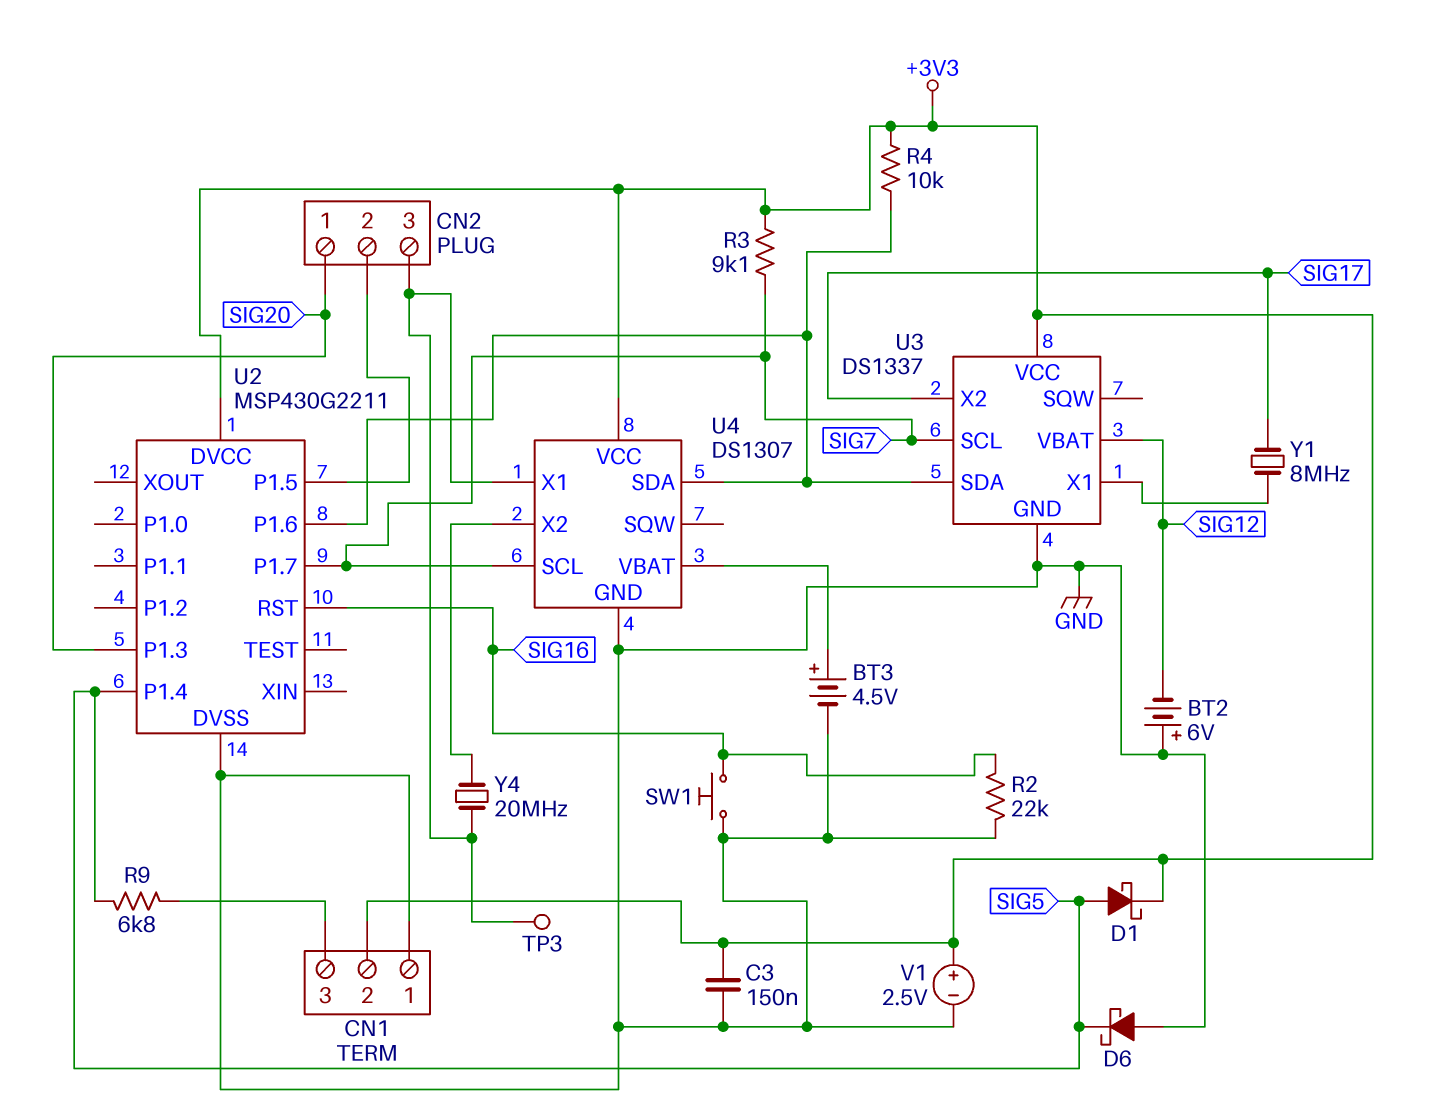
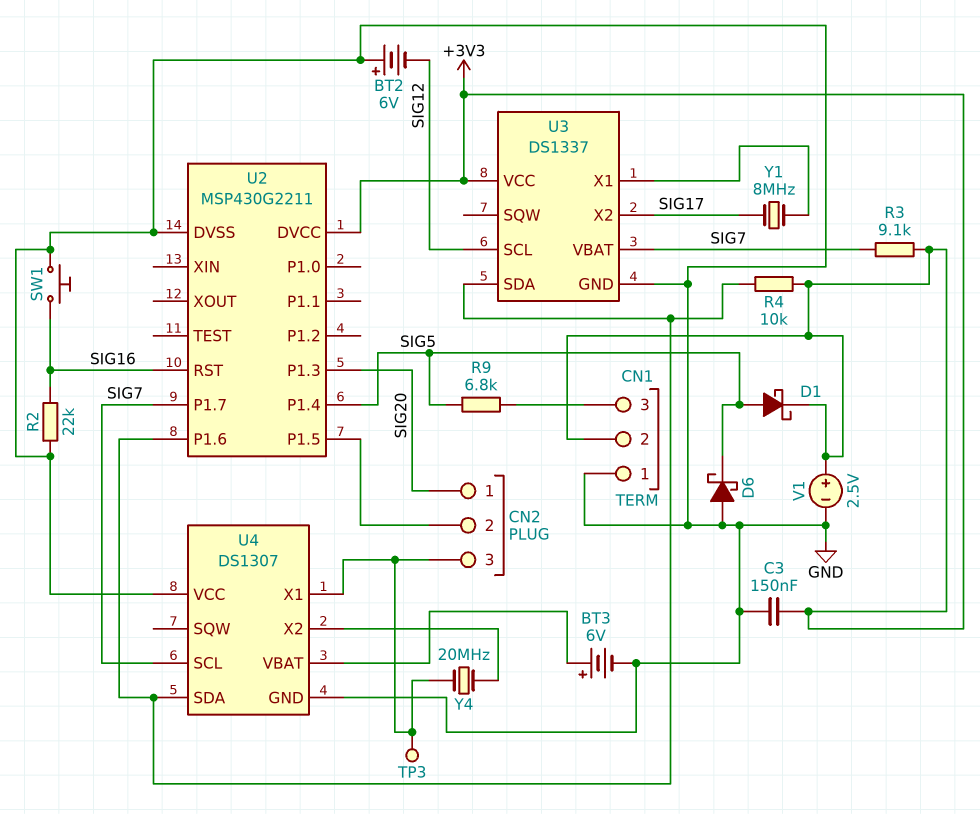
BT3: 4.5V (plus U4/VBAT, minus GND) -> 6V (plus U4/VBAT, minus GND)
U3 pin SCL: SIG7 -> SIG12
U3 pin VBAT: SIG12 -> SIG7
U4 pin VCC: +3V3 -> GND

